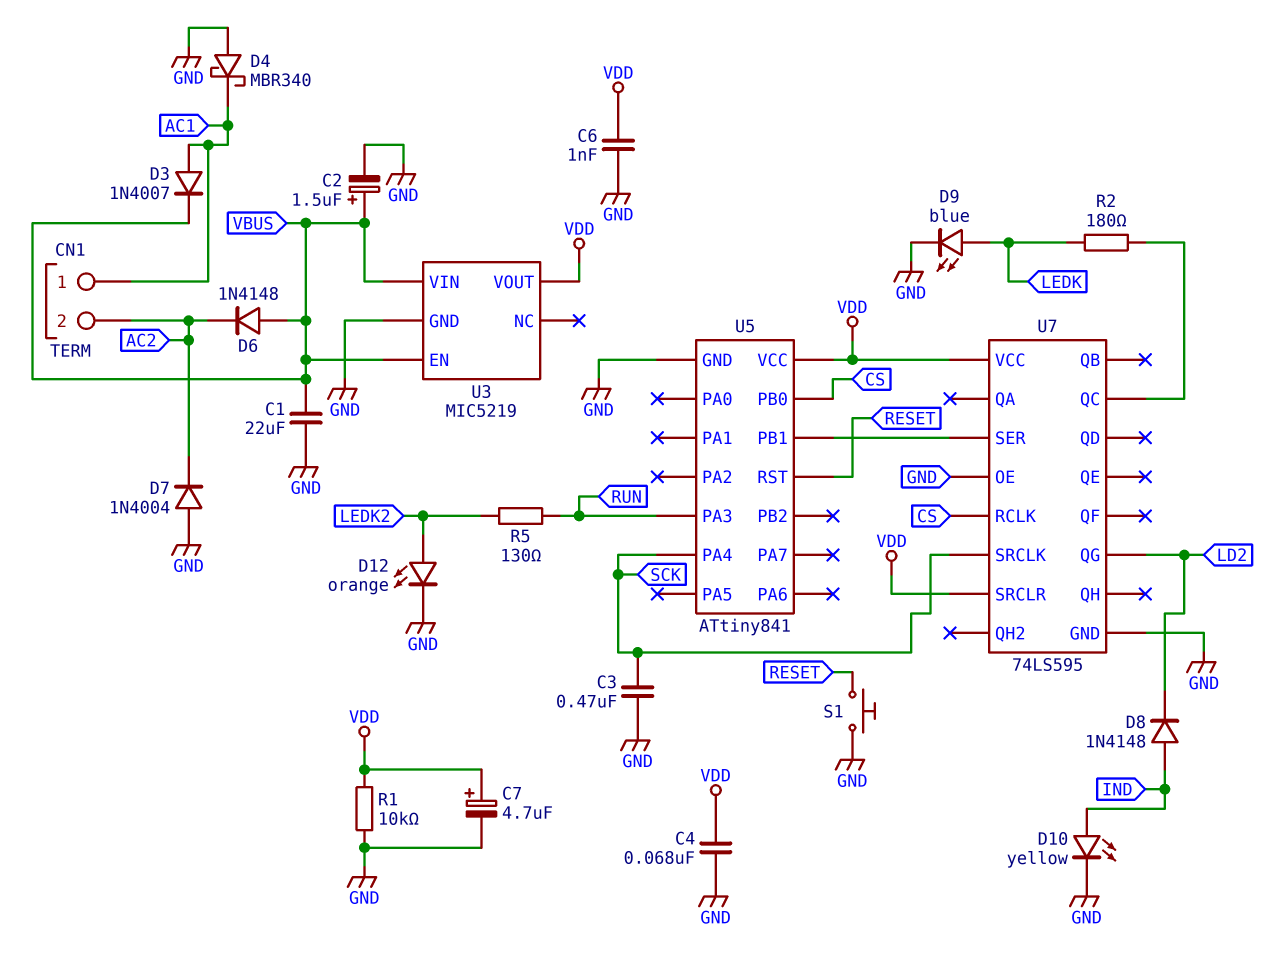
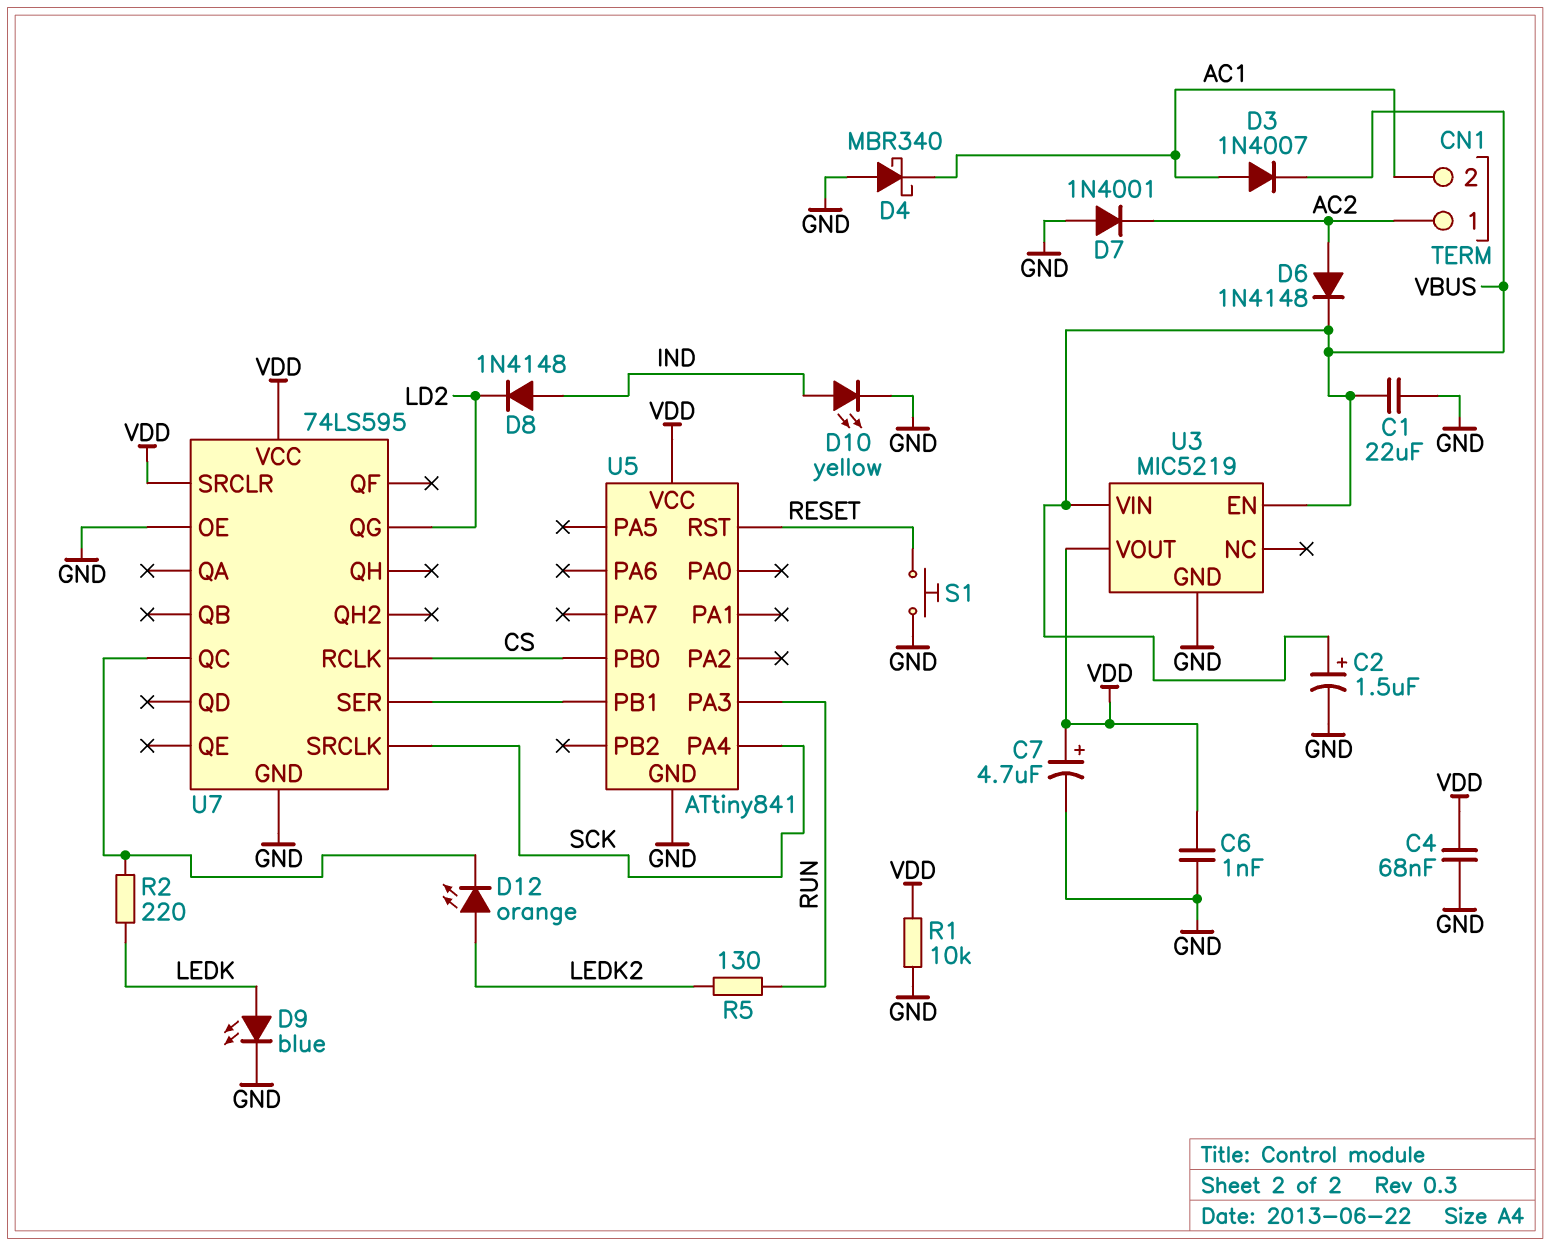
C3: 470nF (GND, SCK) -> none
CN1 pin 1: AC1 -> AC2
CN1 pin 2: AC2 -> AC1
D6: diode 1N4148 (A VBUS, K AC2) -> diode 1N4148 (A AC2, K VBUS)
D7: diode 1N4004 (A GND, K AC2) -> diode 1N4001 (A GND, K AC2)
D12: LED orange (A LEDK2, K GND) -> LED orange (A LEDK2, K U7/QC)
R2: 180 (LEDK, U7/QC) -> 220 (LEDK, U7/QC)

